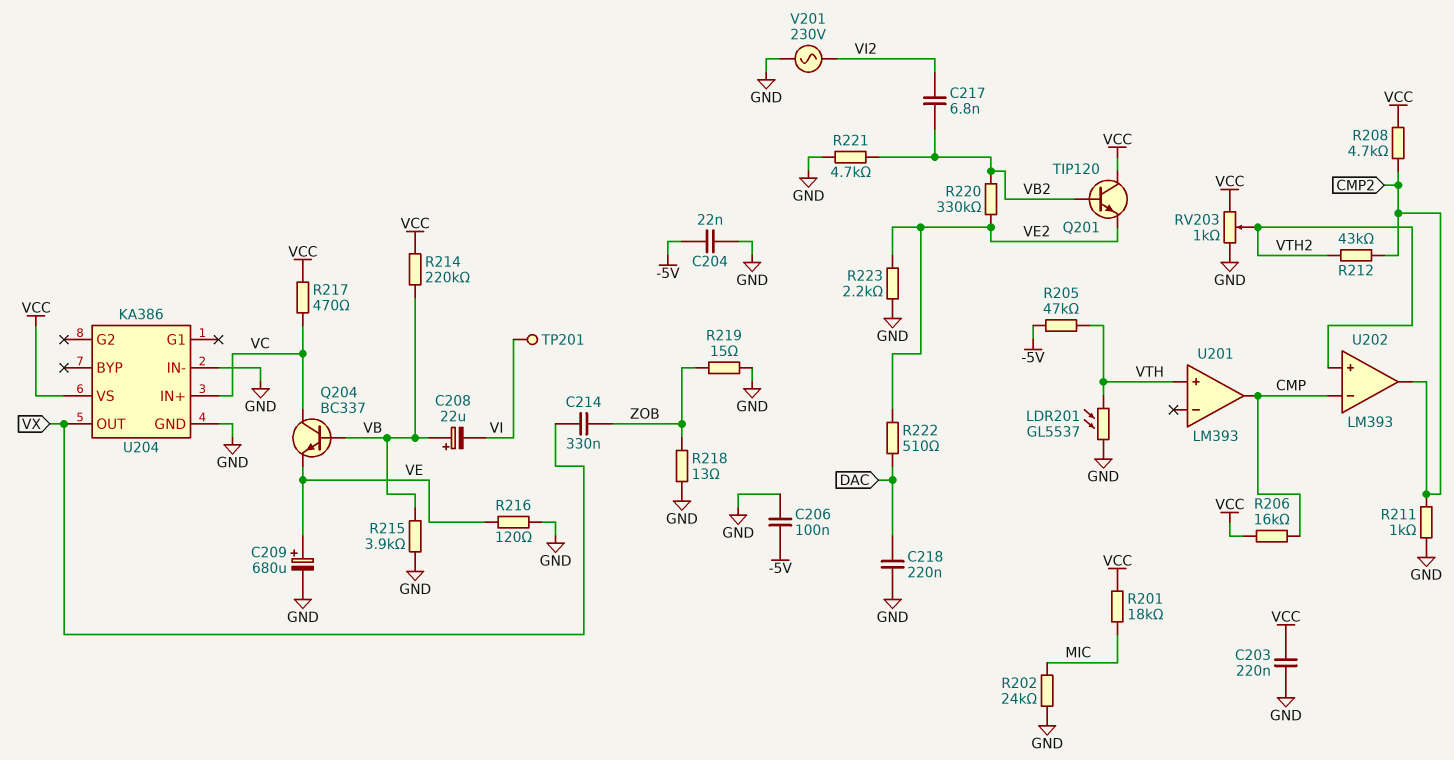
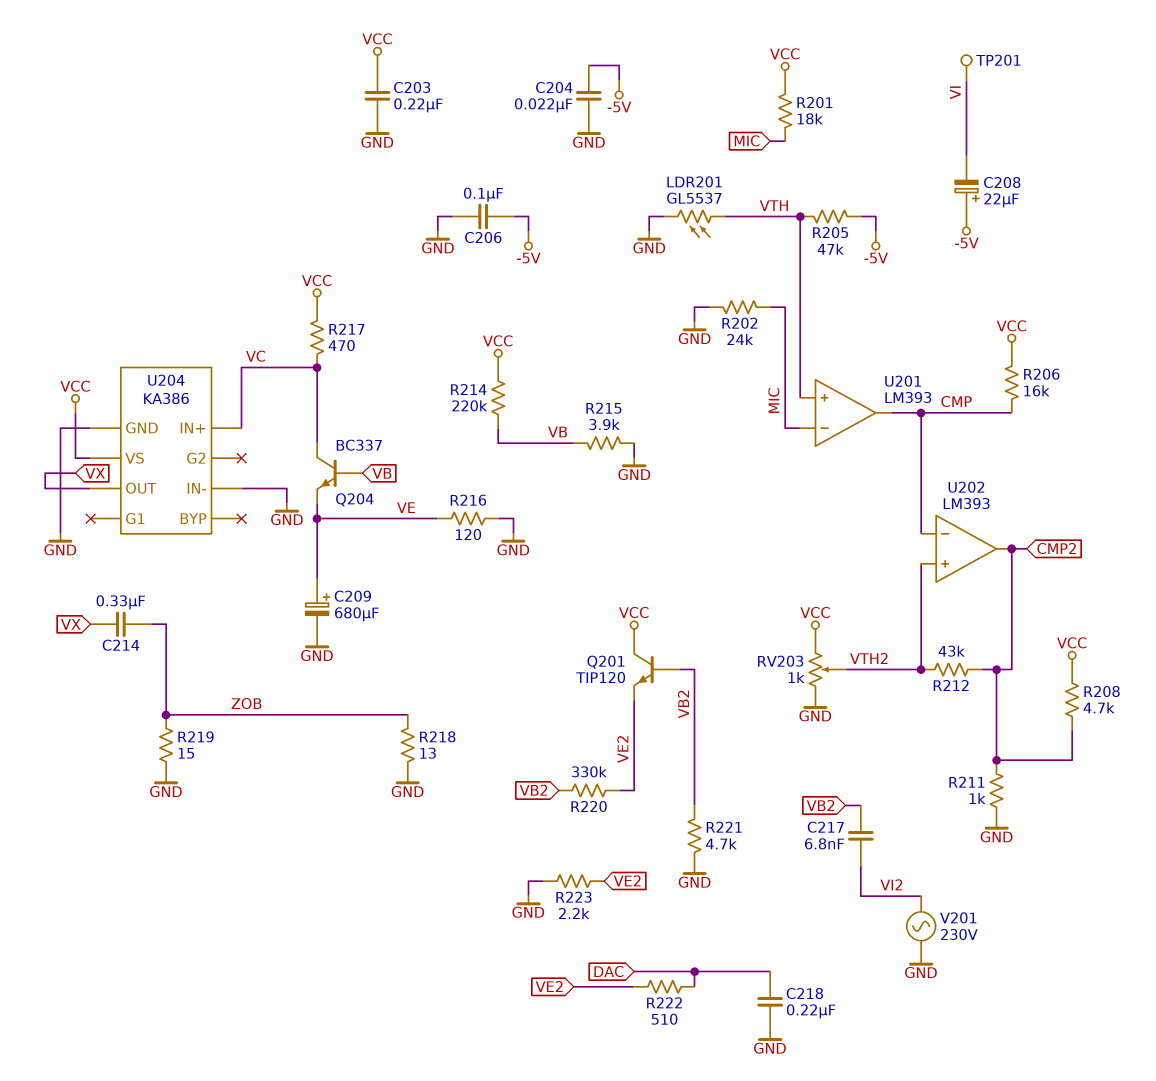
C208: 22uF (plus VB, minus VI) -> 22uF (plus -5V, minus VI)
U201 pin in-: none -> MIC

